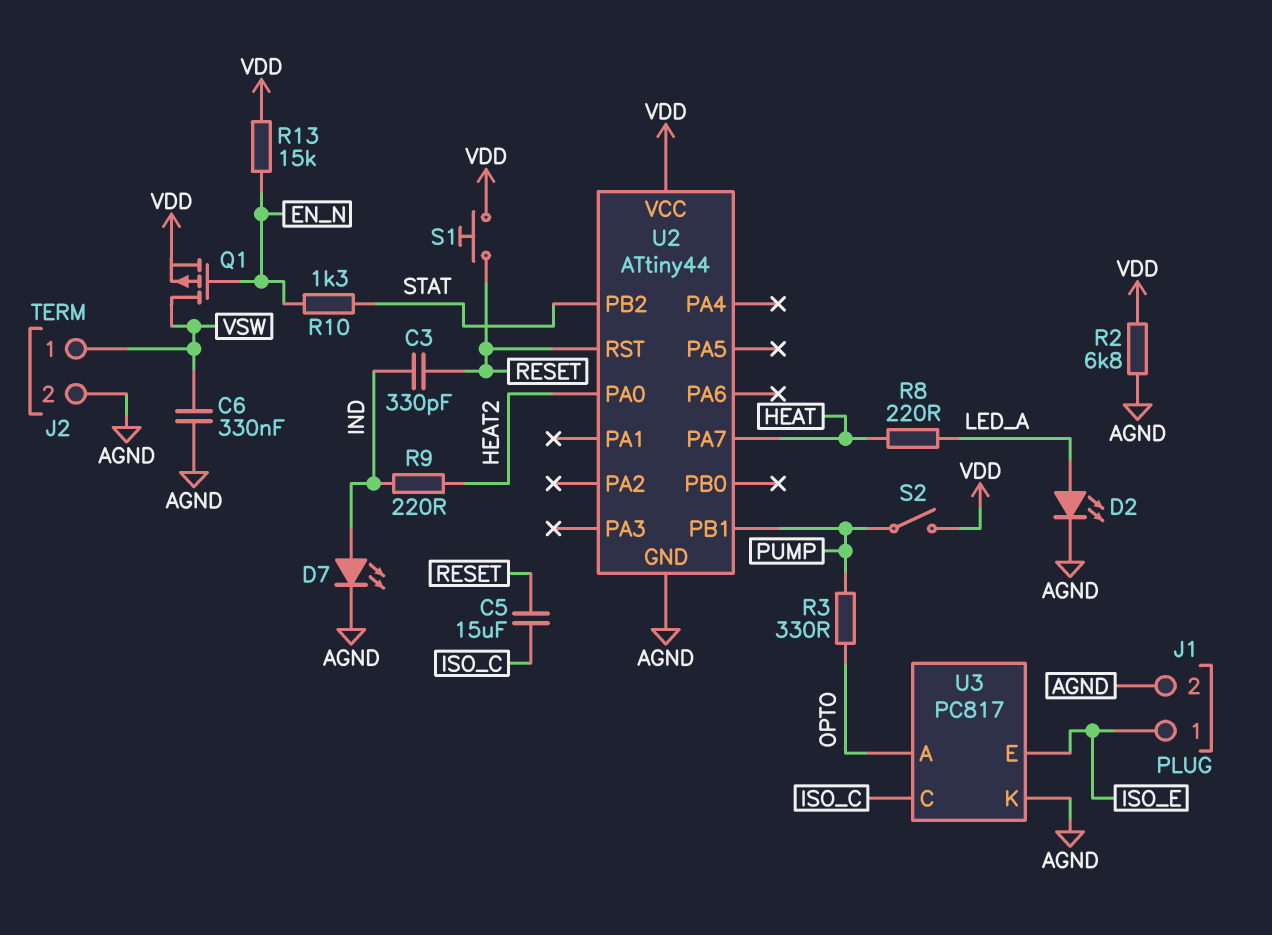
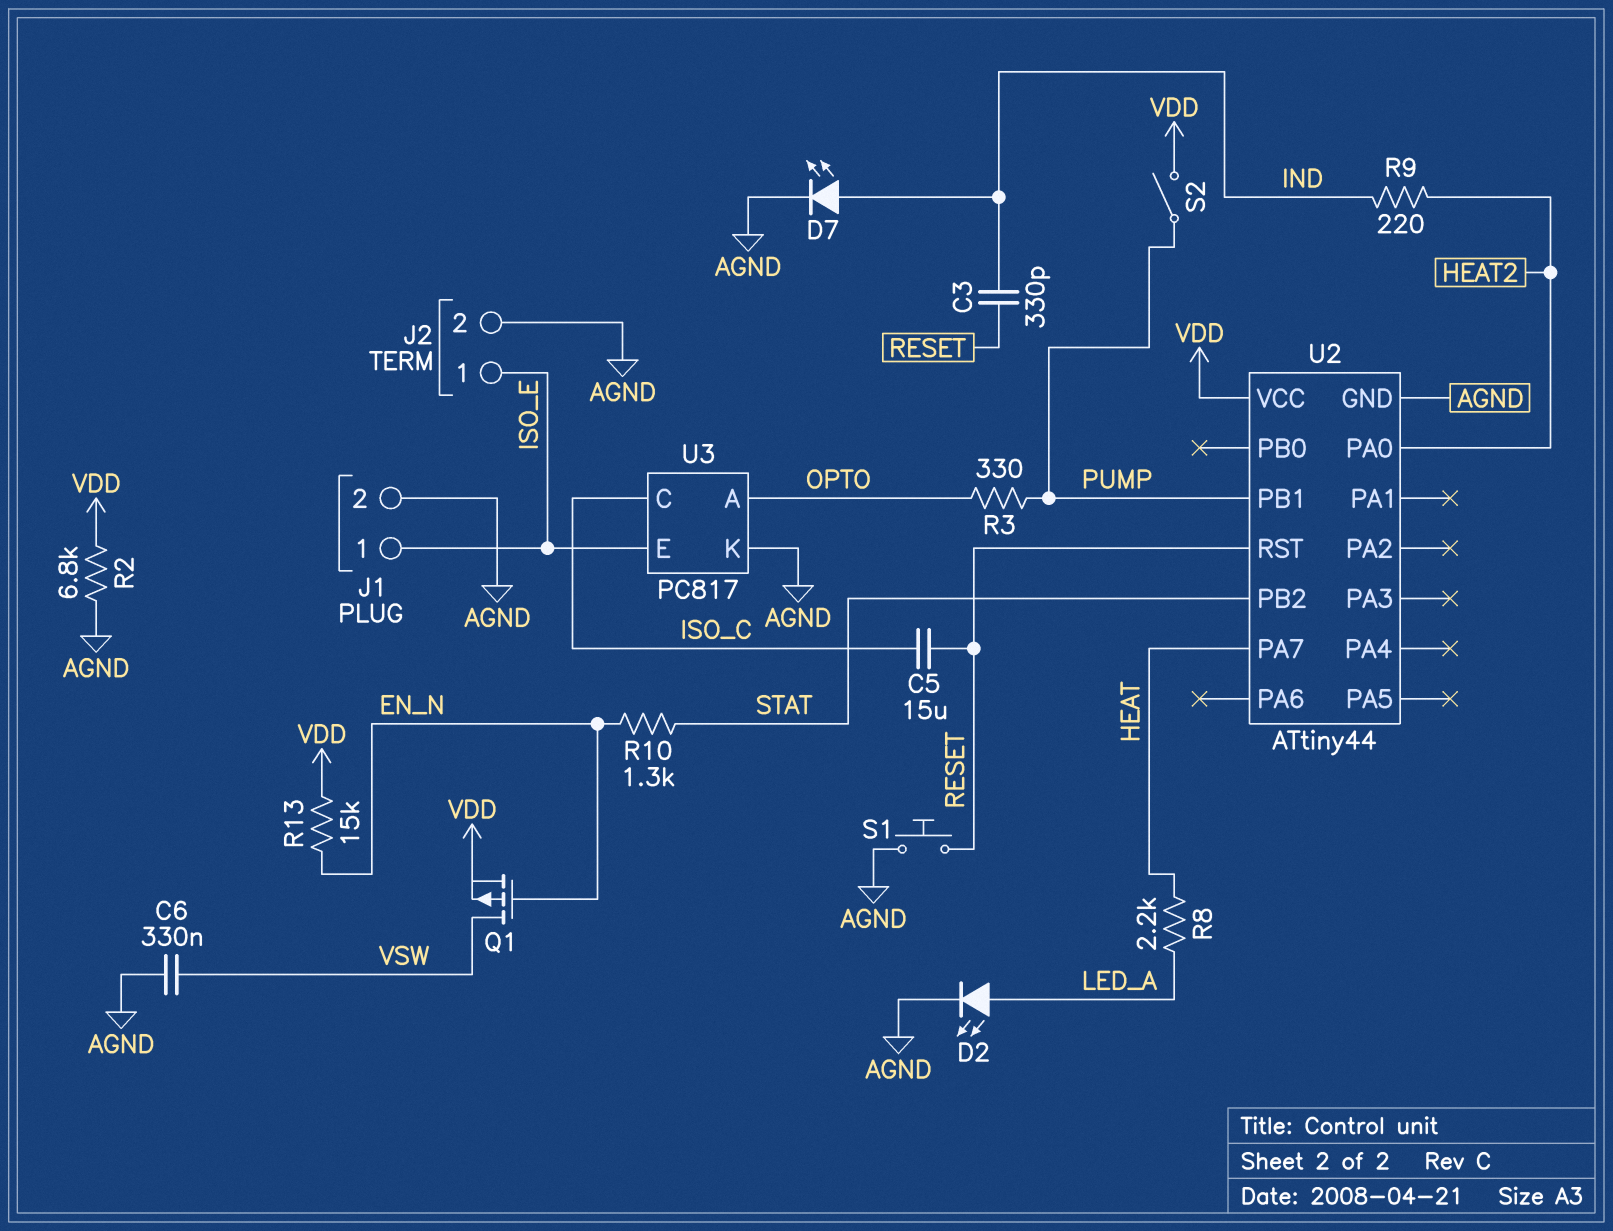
J2 pin 1: VSW -> ISO_E
R8: 220 (HEAT, LED_A) -> 2.2k (HEAT, LED_A)
S1: button (RESET, VDD) -> button (AGND, RESET)

